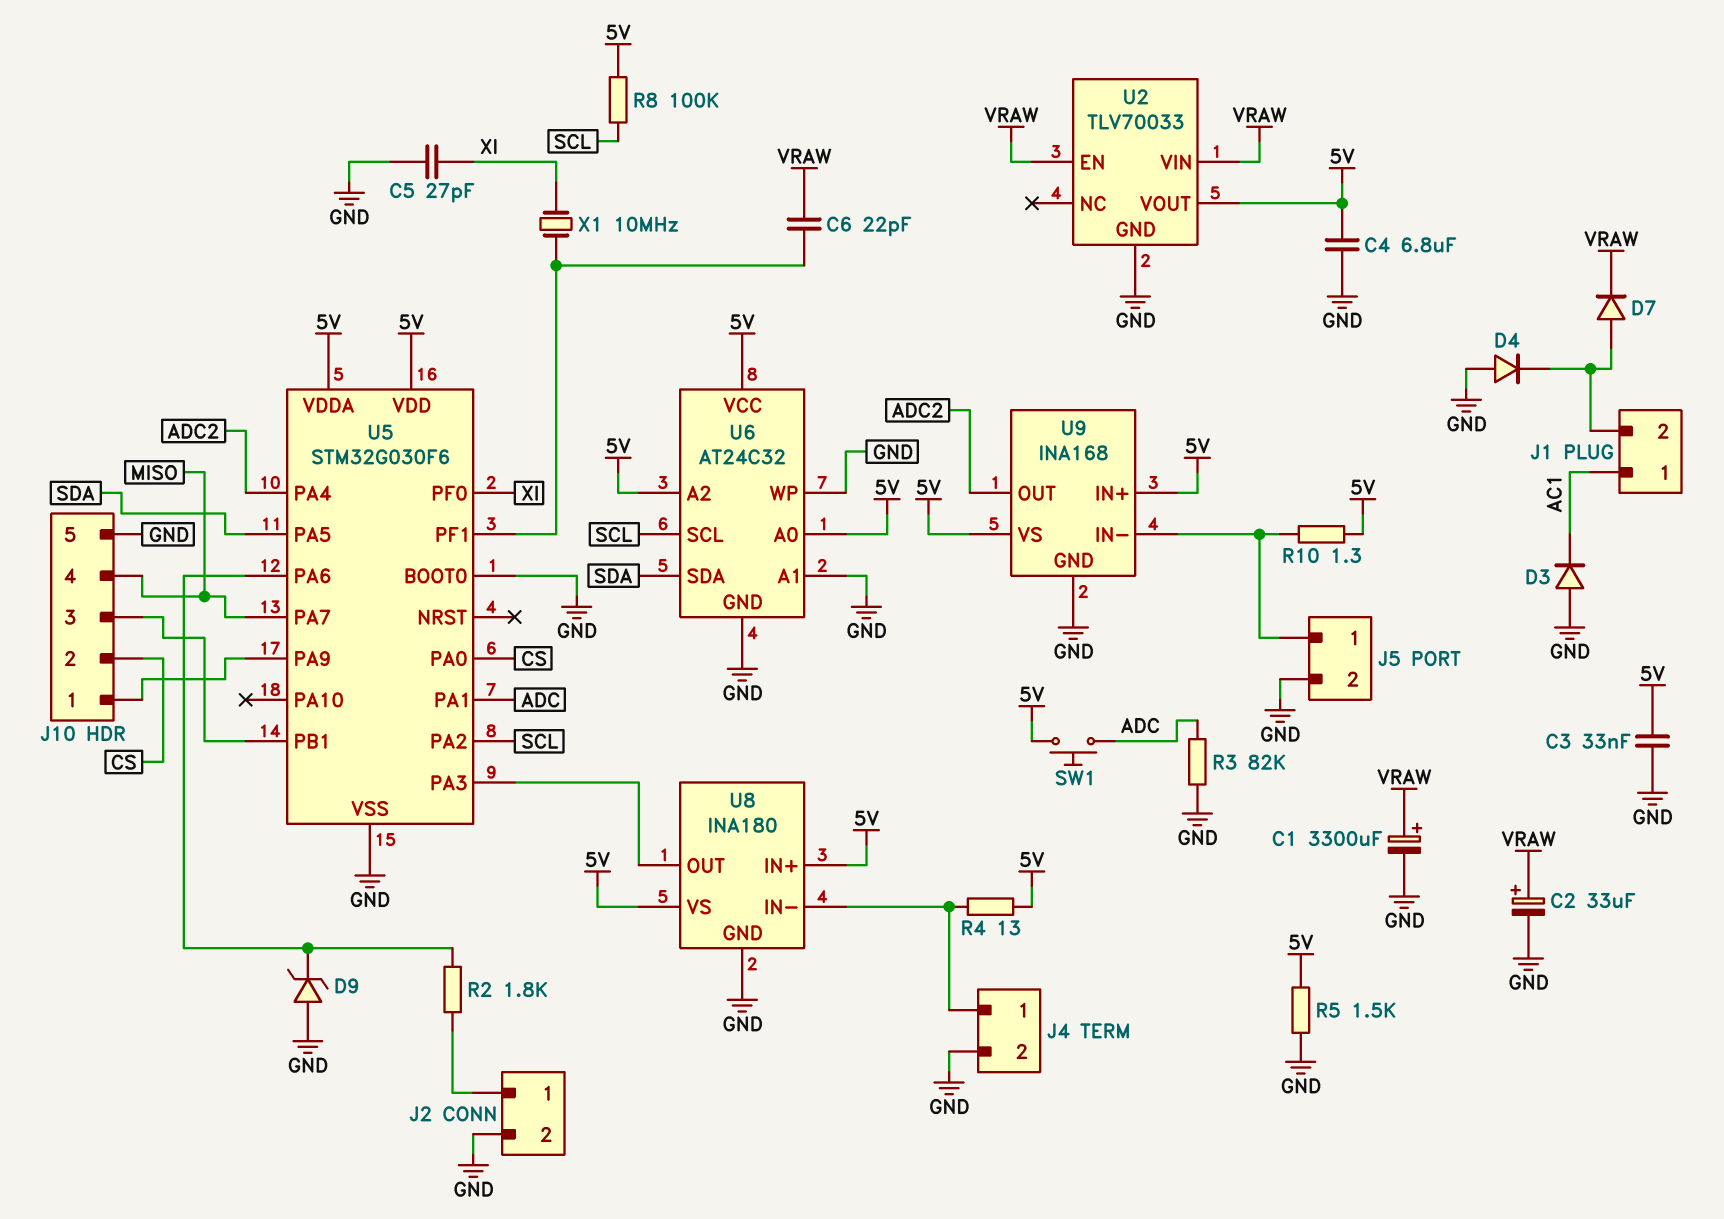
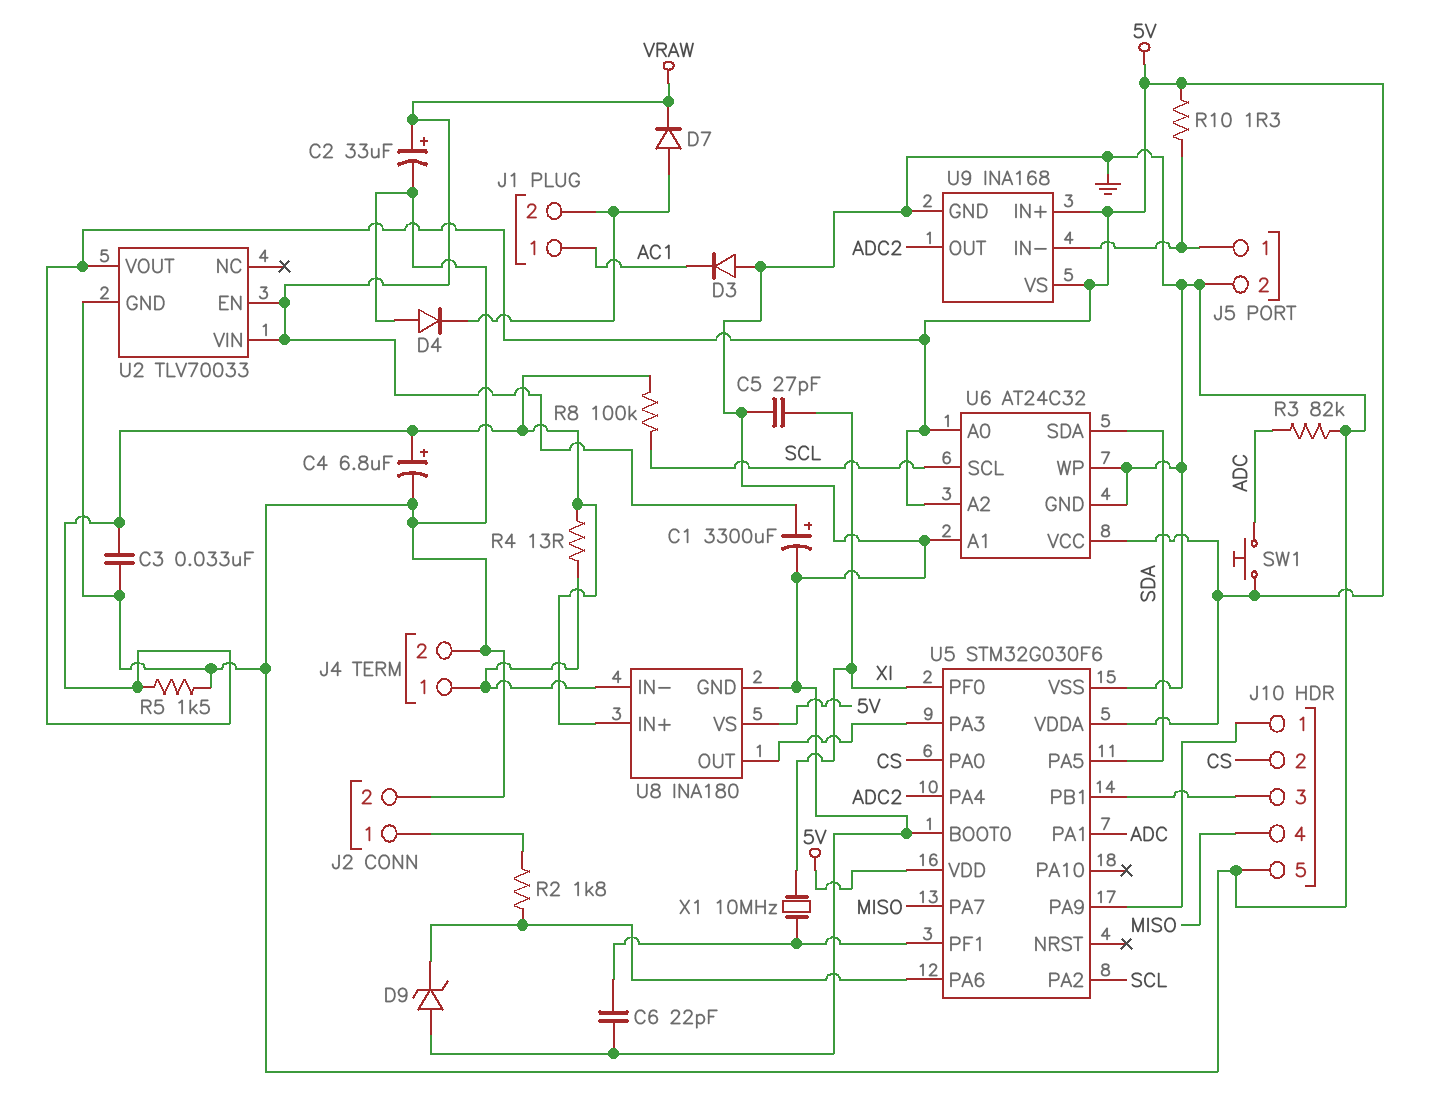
C4: 6.8uF (5V, GND) -> 6.8uF (plus 5V, minus GND)
C6: 22pF (U5/PF1, VRAW) -> 22pF (GND, U5/PF1)

